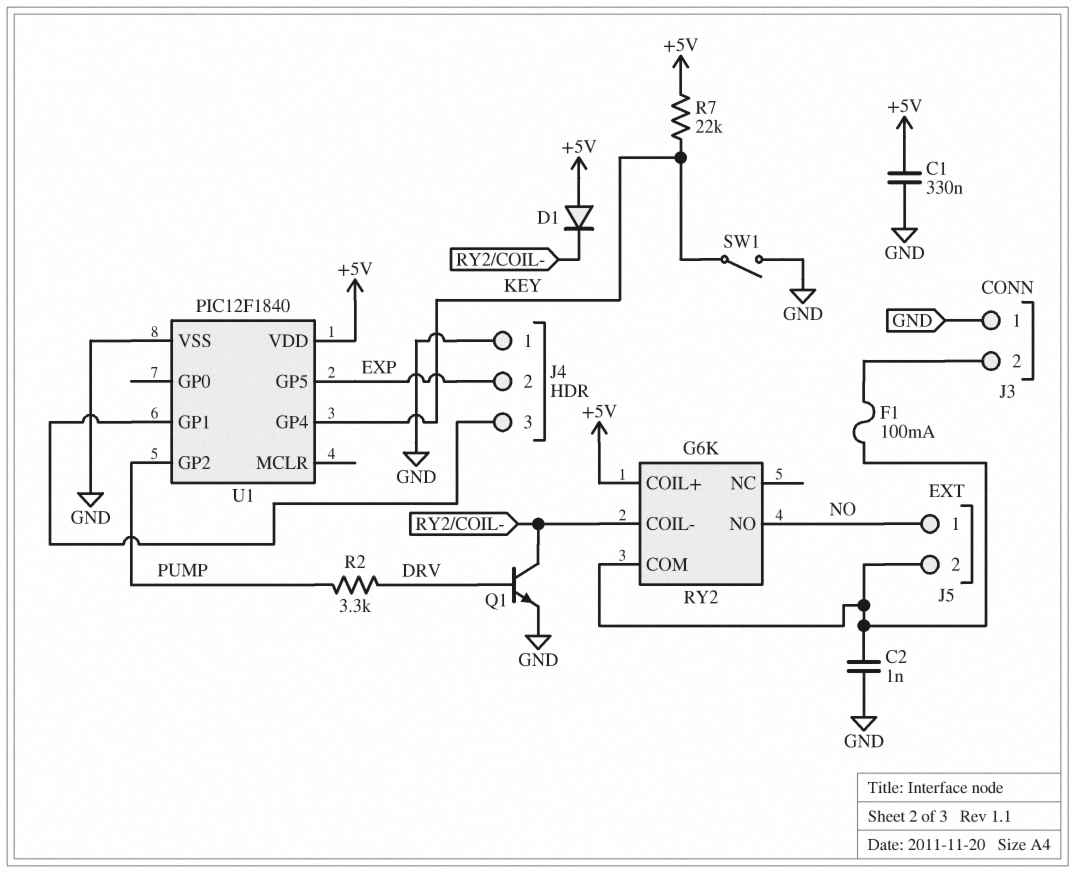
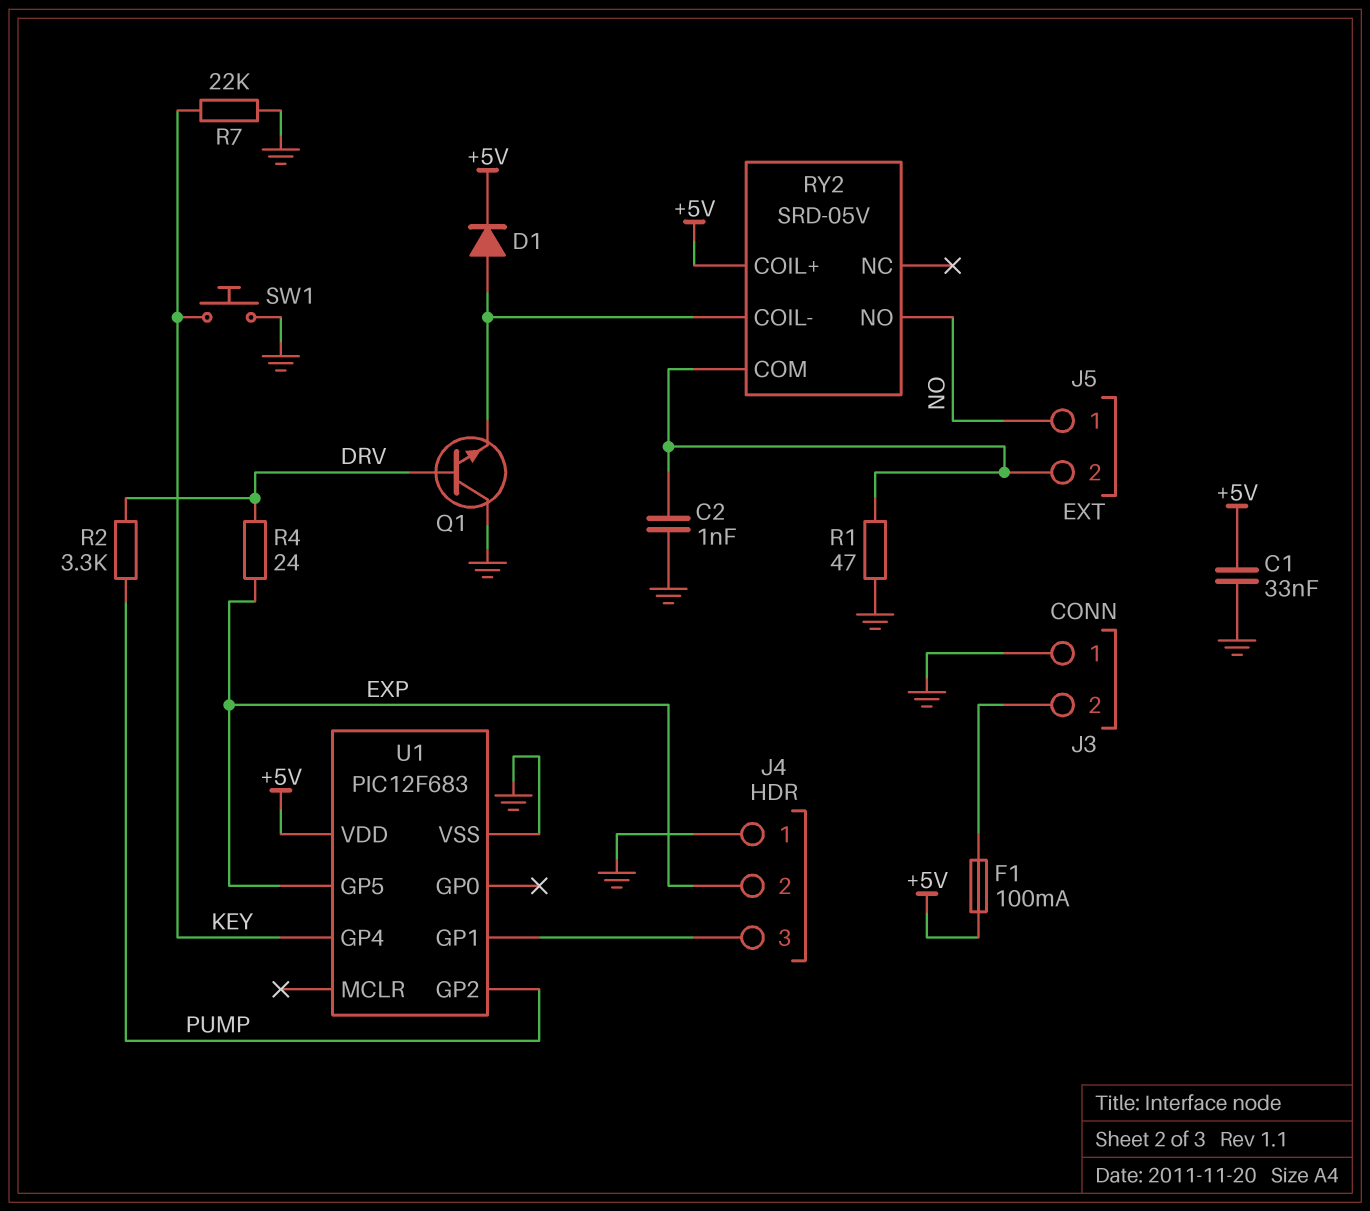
C1: 330nF (+5V, GND) -> 33nF (+5V, GND)
D1: diode (A +5V, K RY2/COIL-) -> diode (A RY2/COIL-, K +5V)
F1: 100mA (J3/2, J5/2) -> 100mA (+5V, J3/2)
Q1: NPN (B DRV, C RY2/COIL-, E GND) -> NPN (B DRV, C GND, E RY2/COIL-)
R1: none -> 47 (GND, J5/2)
R4: none -> 24 (DRV, EXP)
R7: 22k (+5V, KEY) -> 22k (GND, KEY)
RY2: G6K -> SRD-05V
SW1: switch (GND, KEY) -> button (GND, KEY)
U1: PIC12F1840 -> PIC12F683

